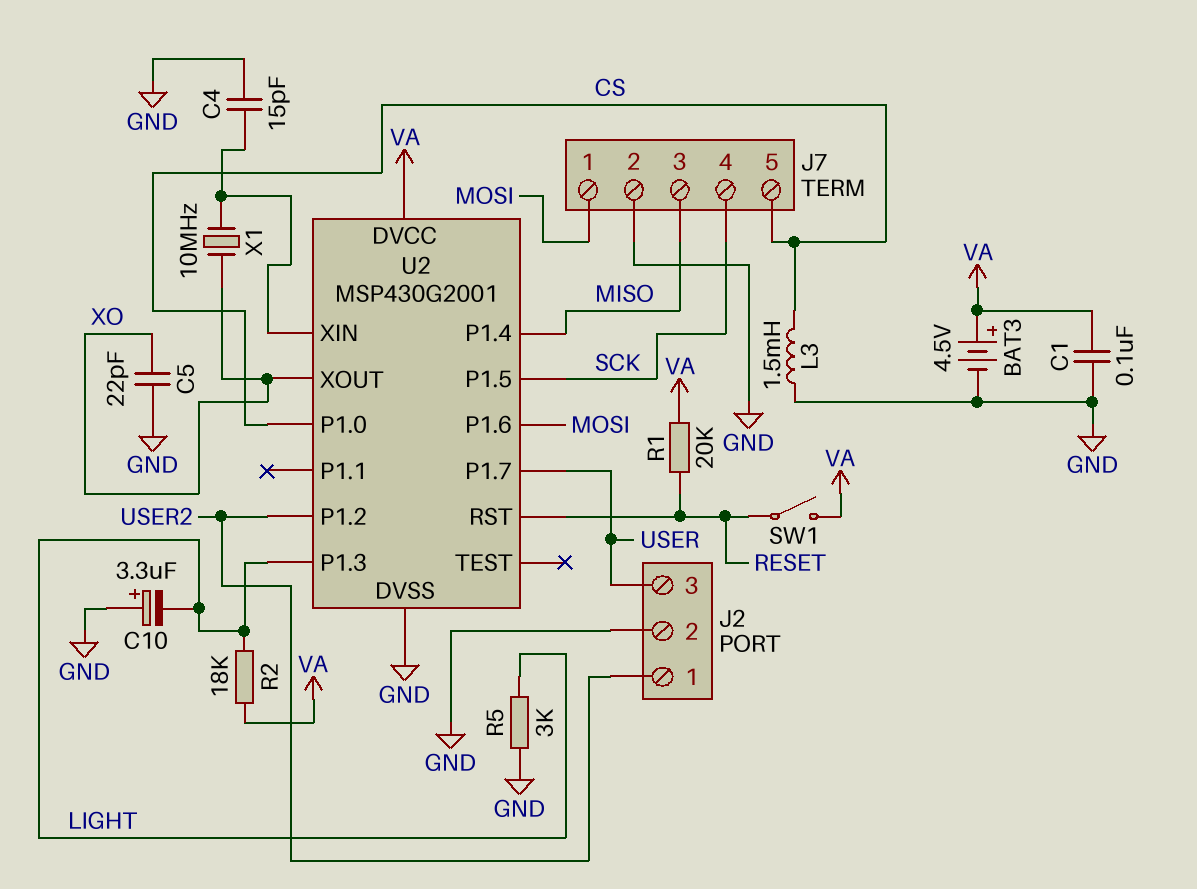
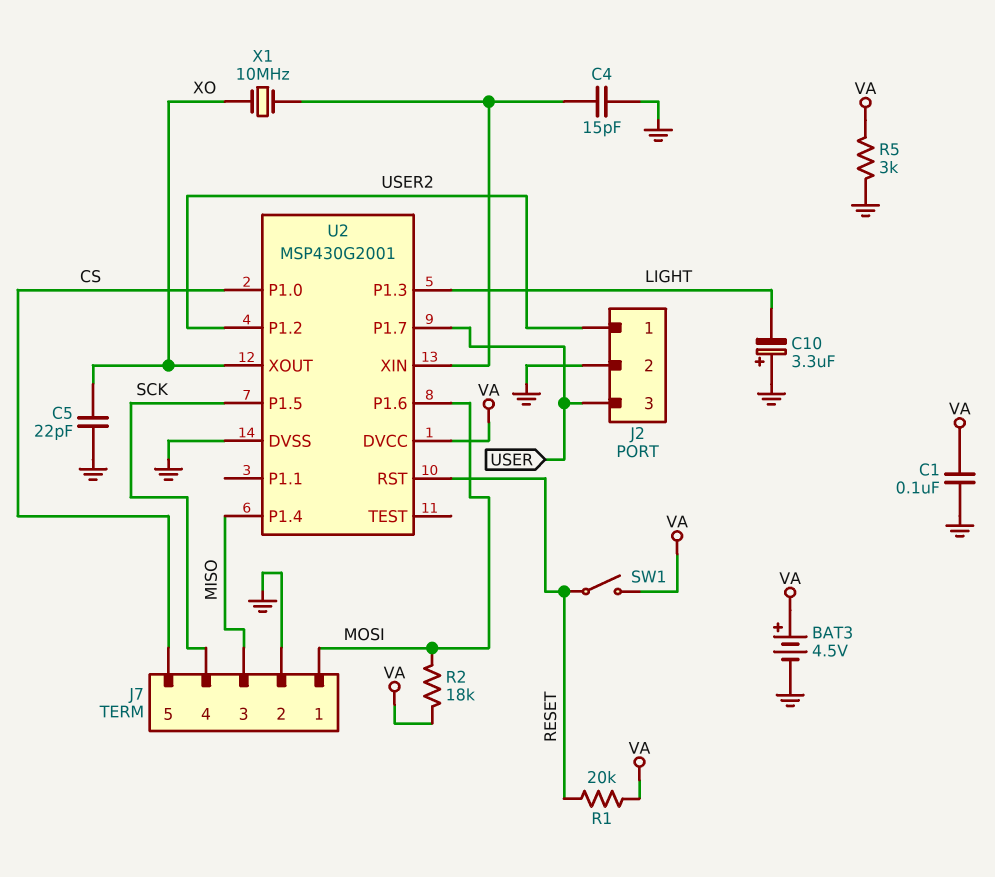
L3: 1.5mH (CS, GND) -> none
R2: 18k (LIGHT, VA) -> 18k (MOSI, VA)
R5: 3k (GND, LIGHT) -> 3k (GND, VA)

